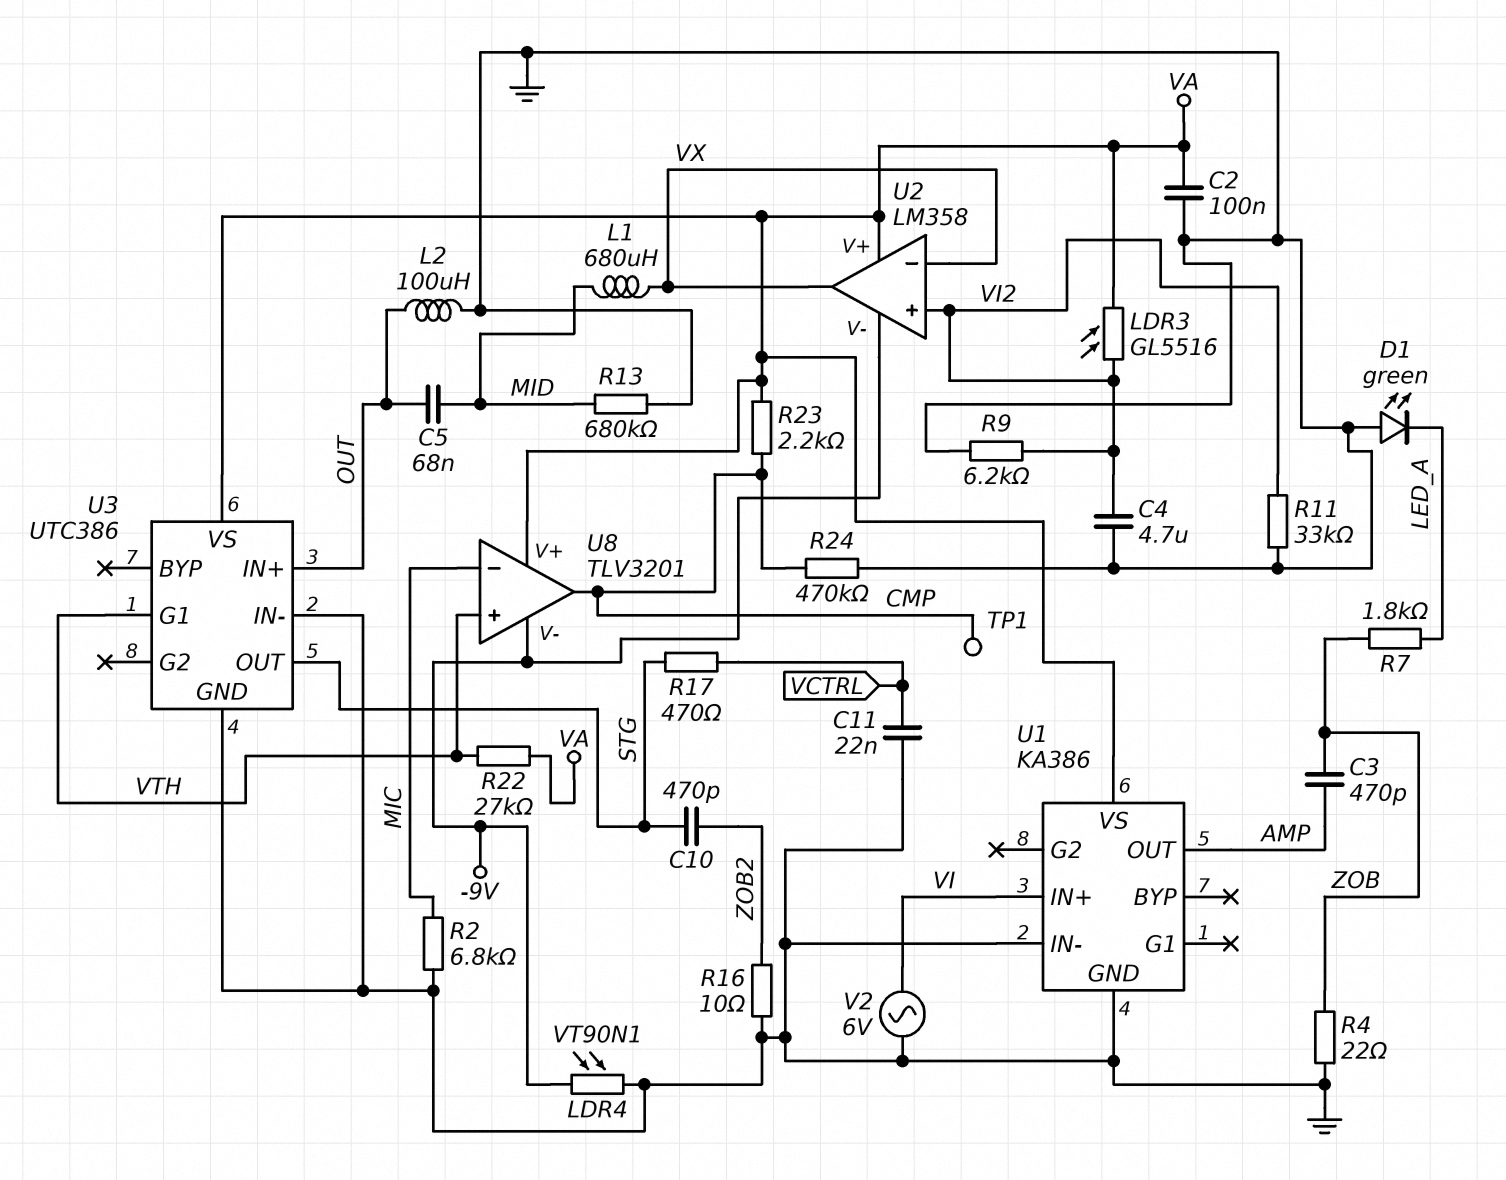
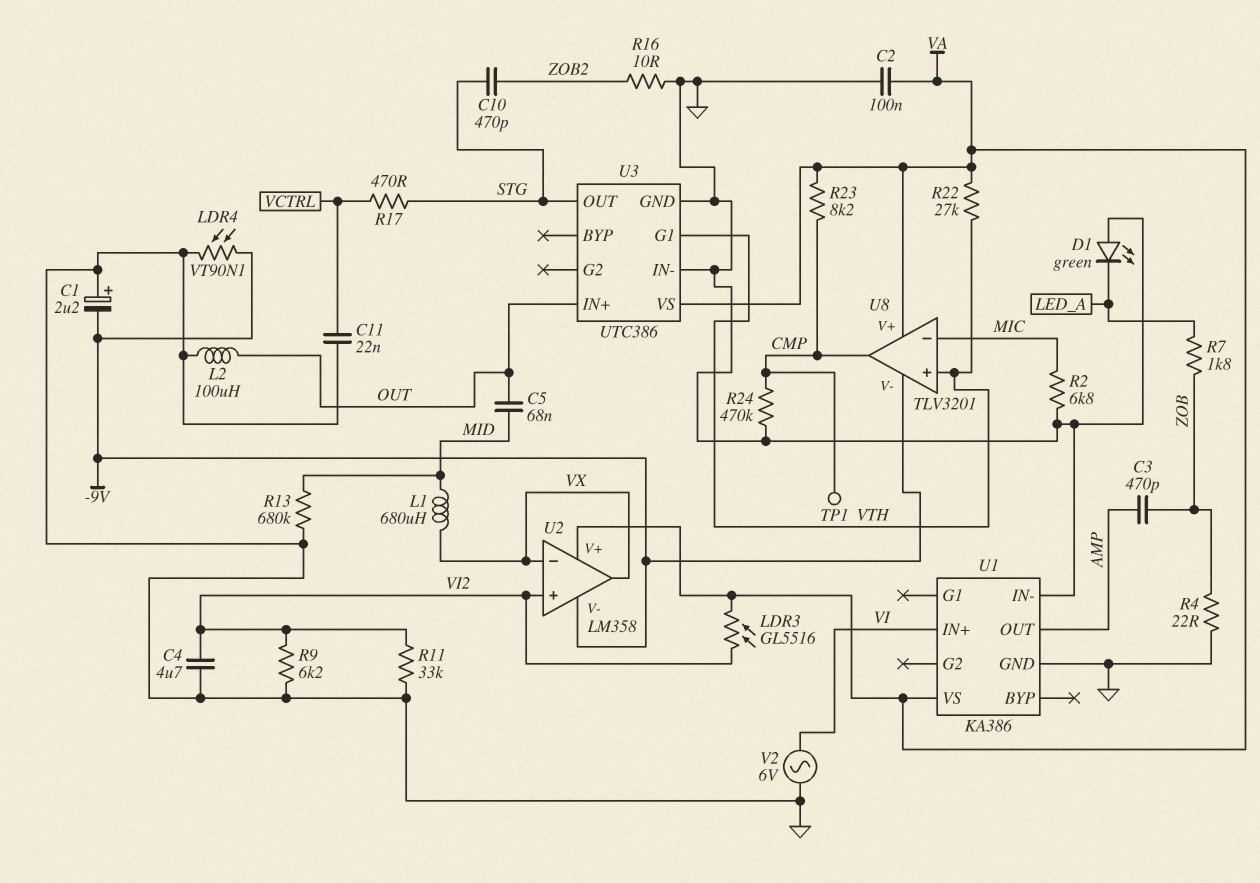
C1: none -> 2.2uF (plus GND, minus -9V)
R23: 2.2k (CMP, VA) -> 8.2k (CMP, VA)

